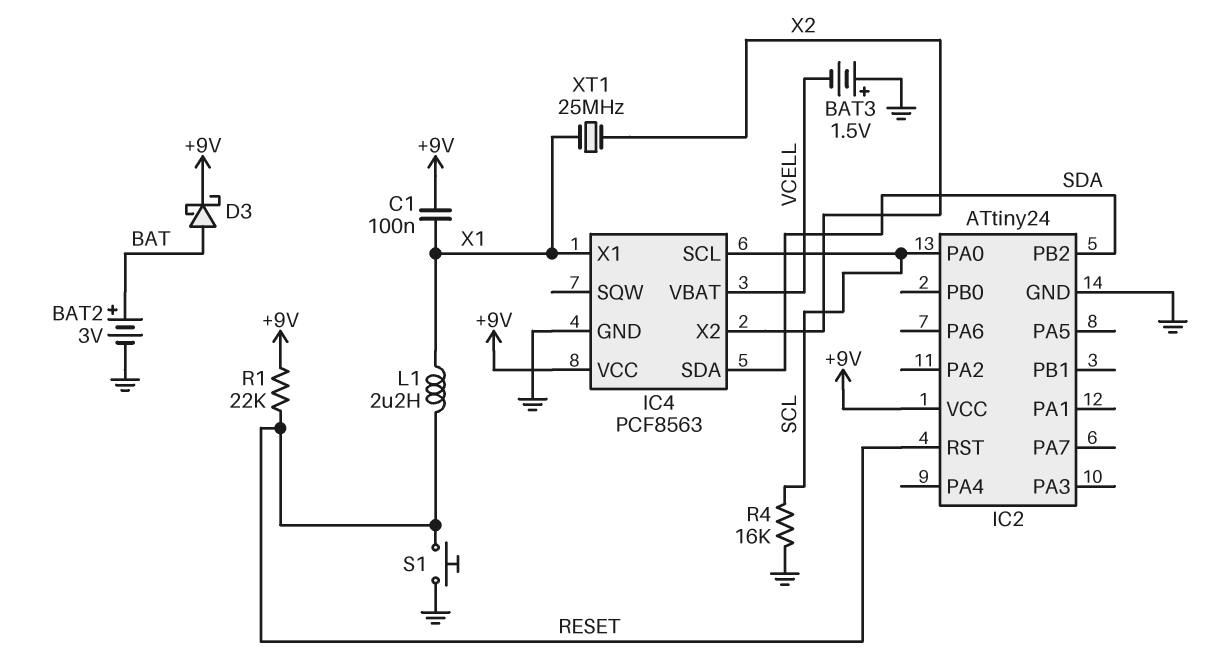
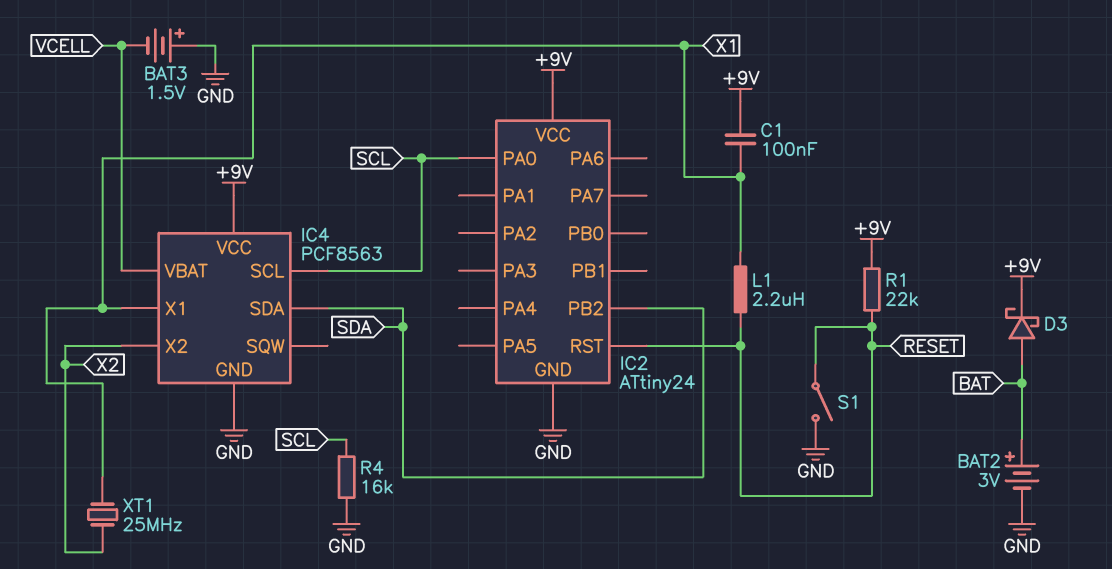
S1: button (GND, RESET) -> switch (GND, RESET)

